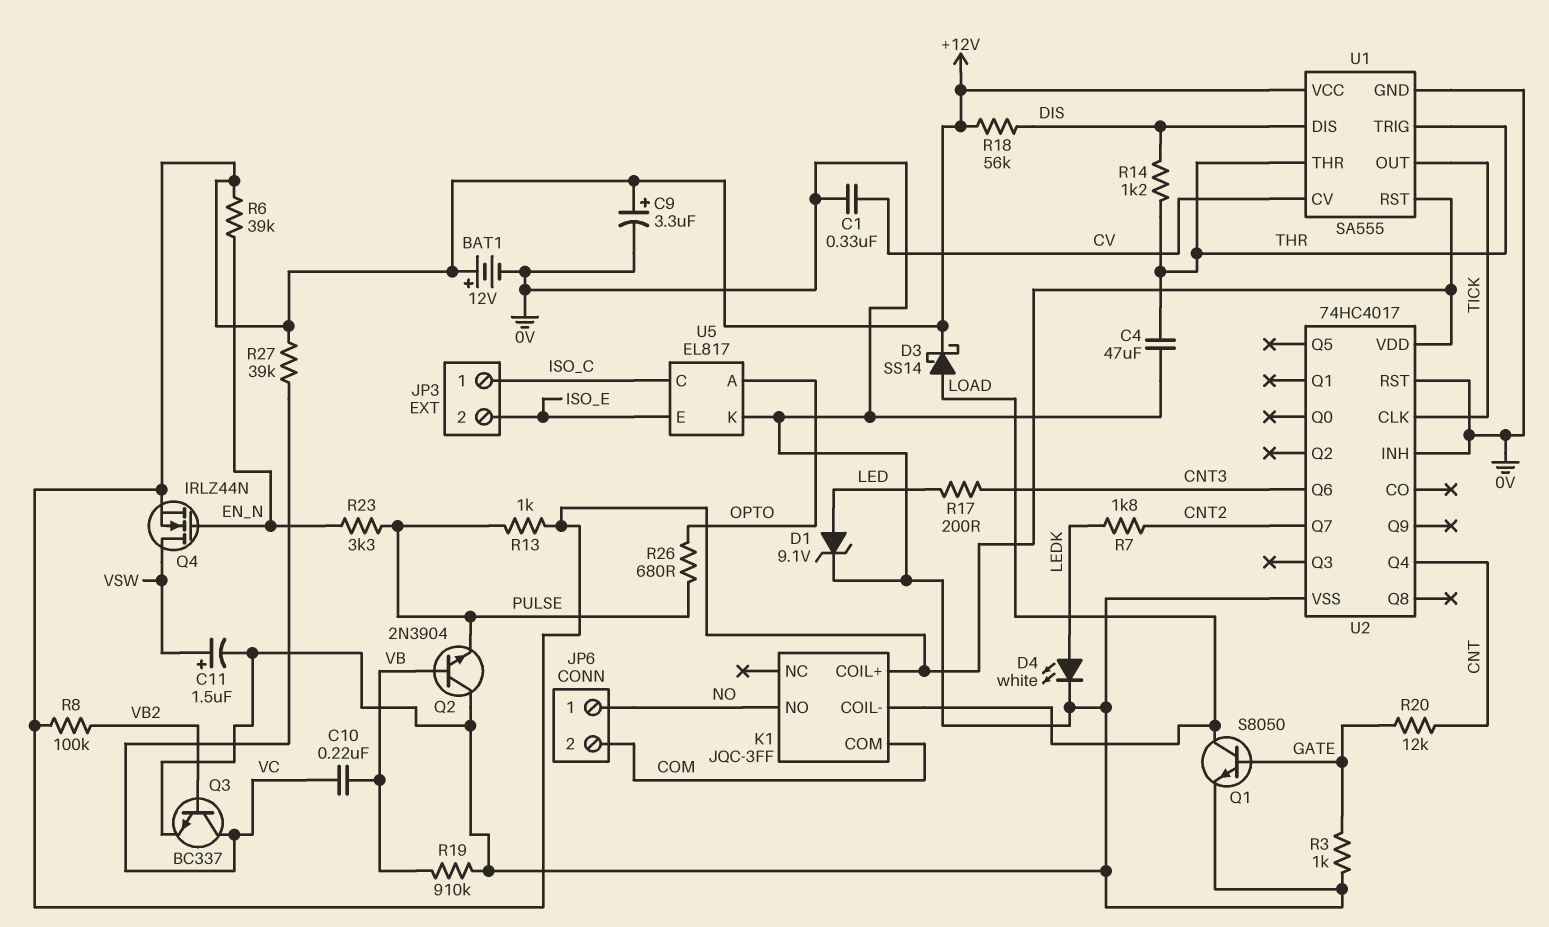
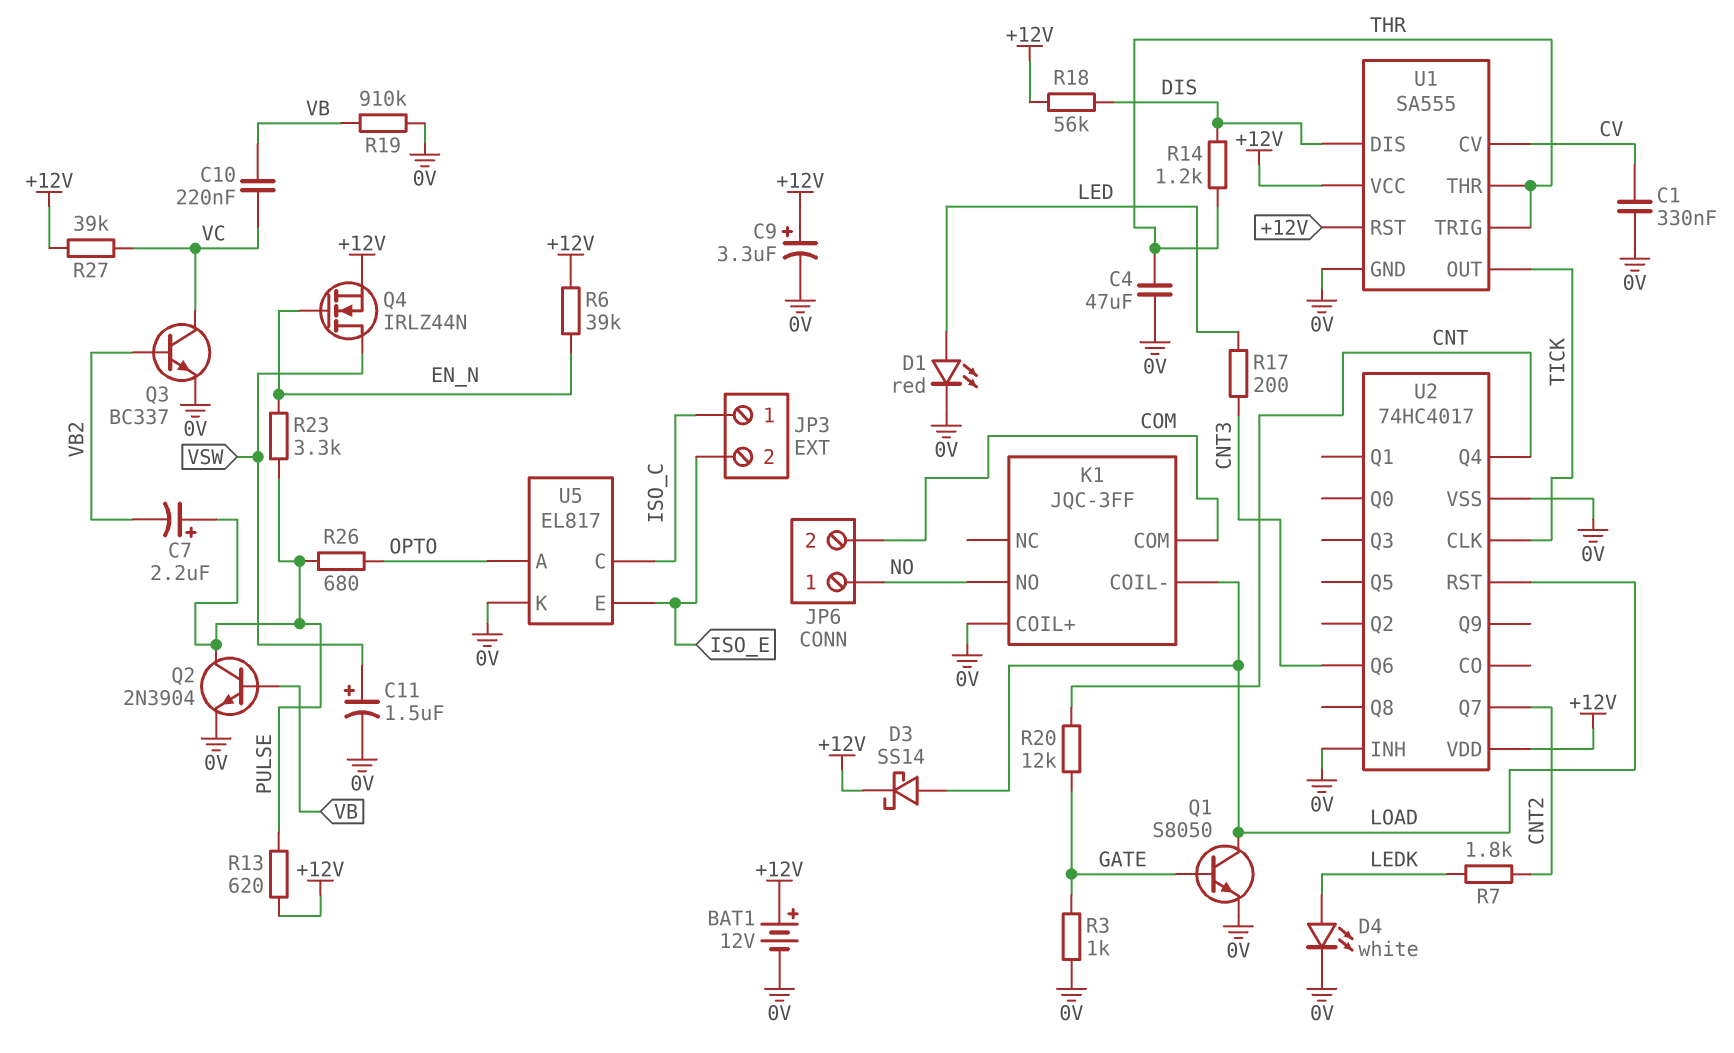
C7: none -> 2.2uF (plus PULSE, minus VB2)
D1: zener 9.1V (A LED, K 0V) -> LED red (A LED, K 0V)
K1 pin COIL+: +12V -> 0V
Q2: NPN 2N3904 (B VB, C 0V, E PULSE) -> NPN 2N3904 (B VB, C PULSE, E 0V)
R8: 100k (+12V, VB2) -> none
R13: 1k (+12V, PULSE) -> 620 (+12V, PULSE)
U2 pin RST: 0V -> LOAD

